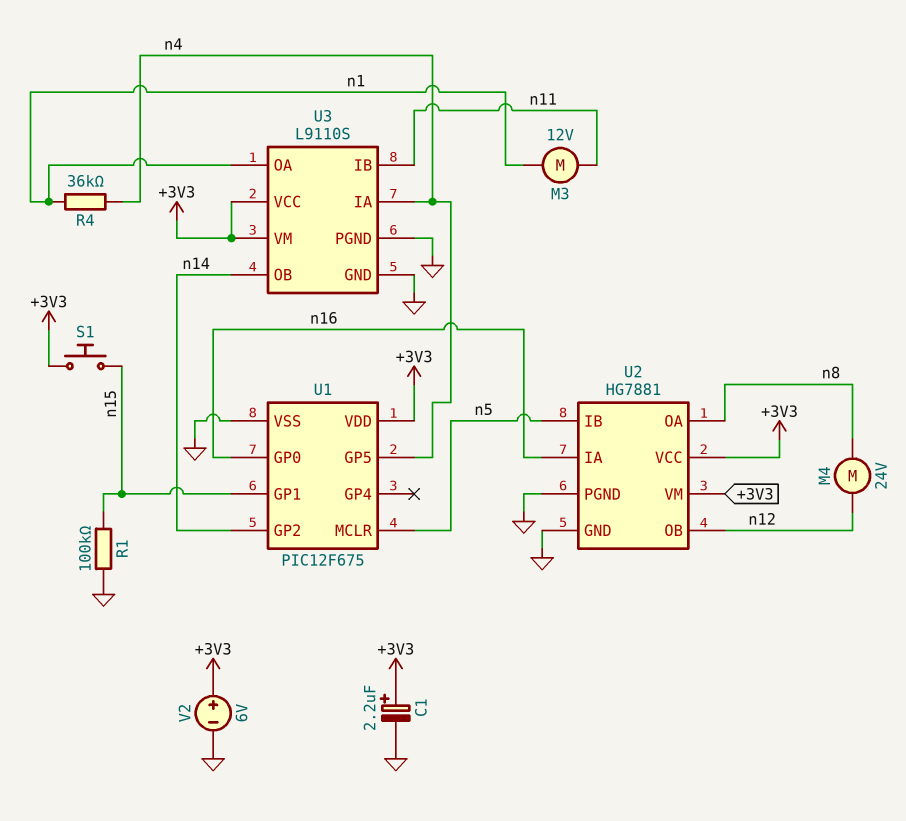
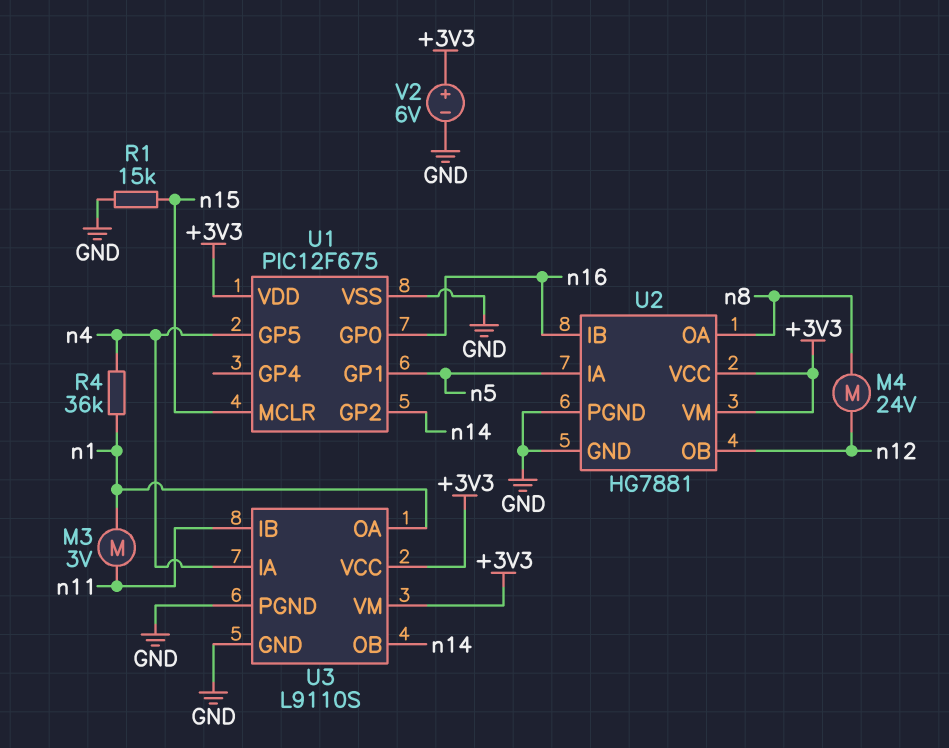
C1: 2.2uF (plus +3V3, minus GND) -> none
M3: motor 12V (n1, n11) -> motor 3V (n1, n11)
R1: 100k (GND, n15) -> 15k (GND, n15)
S1: button (+3V3, n15) -> none
U1 pin GP1: n15 -> n5
U1 pin MCLR: n5 -> n15
U2 pin IA: n16 -> n5
U2 pin IB: n5 -> n16

